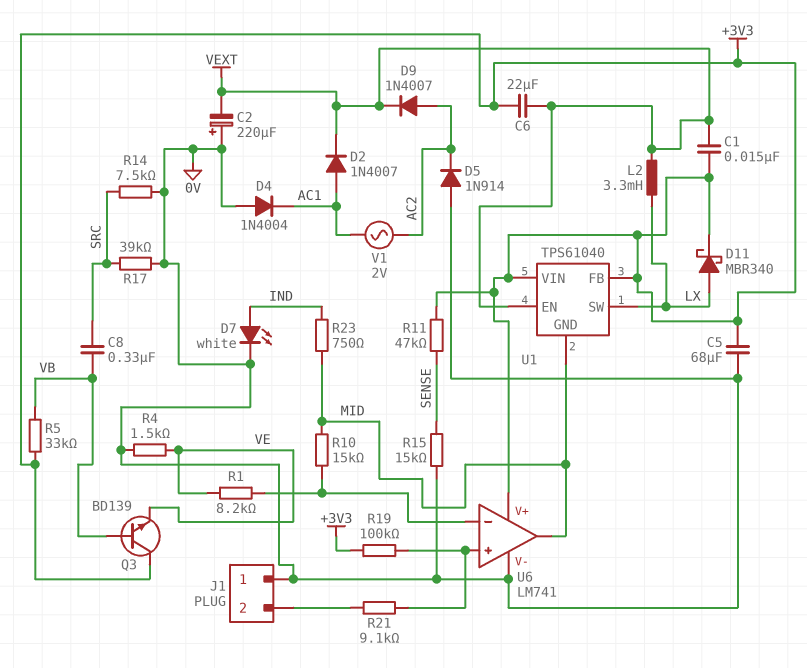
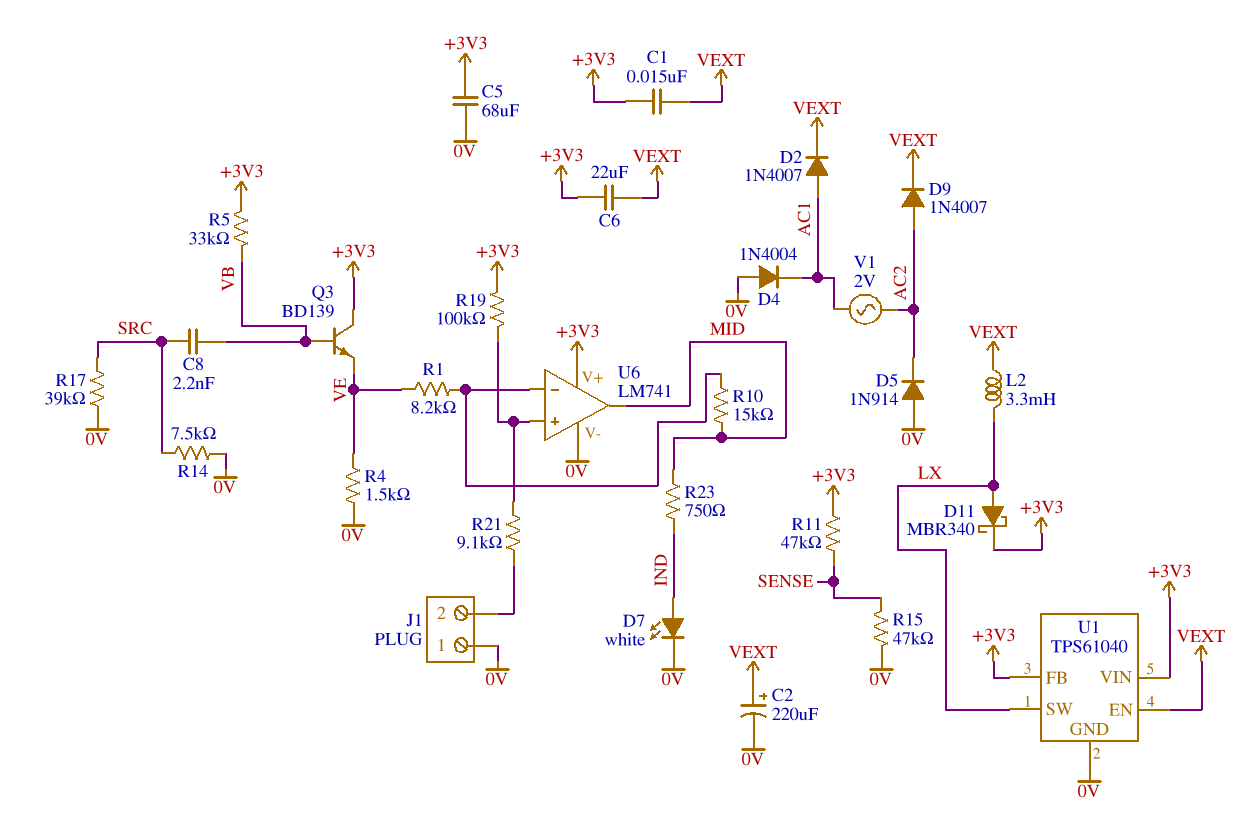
C2: 220uF (plus 0V, minus VEXT) -> 220uF (plus VEXT, minus 0V)
C8: 330nF (SRC, VB) -> 2.2nF (SRC, VB)
R15: 15k (0V, SENSE) -> 47k (0V, SENSE)
U1 pin GND: MID -> 0V

